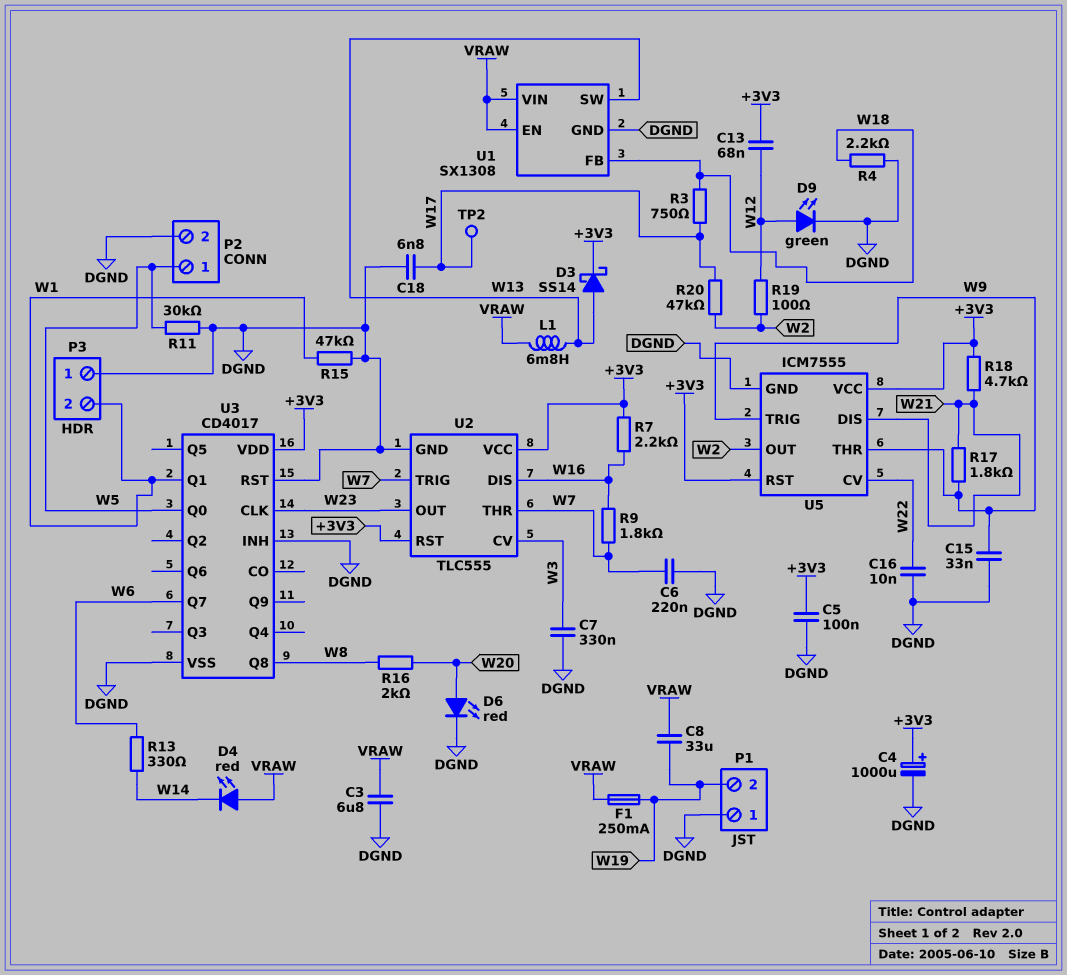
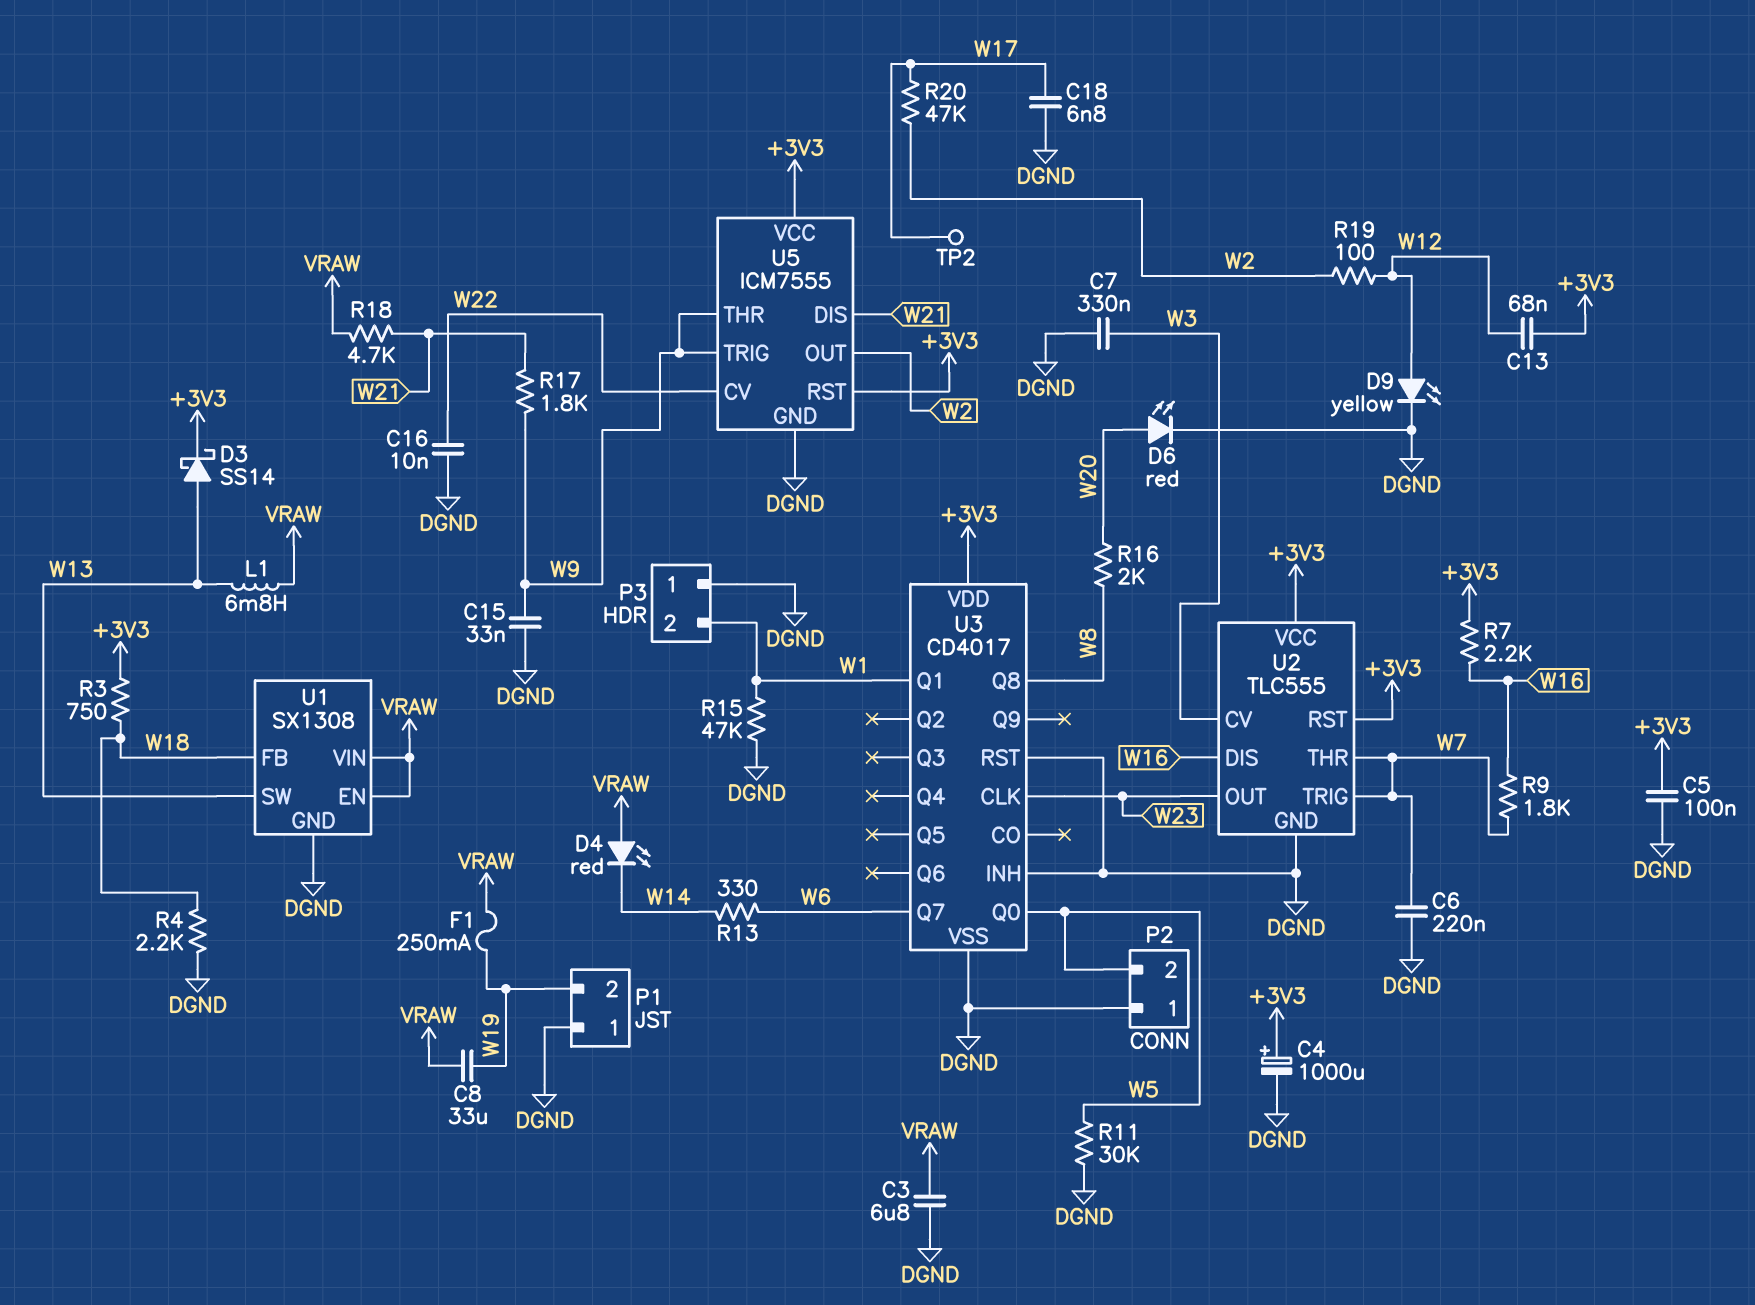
D9: LED green (A W12, K DGND) -> LED yellow (A W12, K DGND)
P2 pin 1: W5 -> DGND
P2 pin 2: DGND -> W5
R3: 750 (W17, W18) -> 750 (+3V3, W18)
R18: 4.7k (+3V3, W21) -> 4.7k (VRAW, W21)

